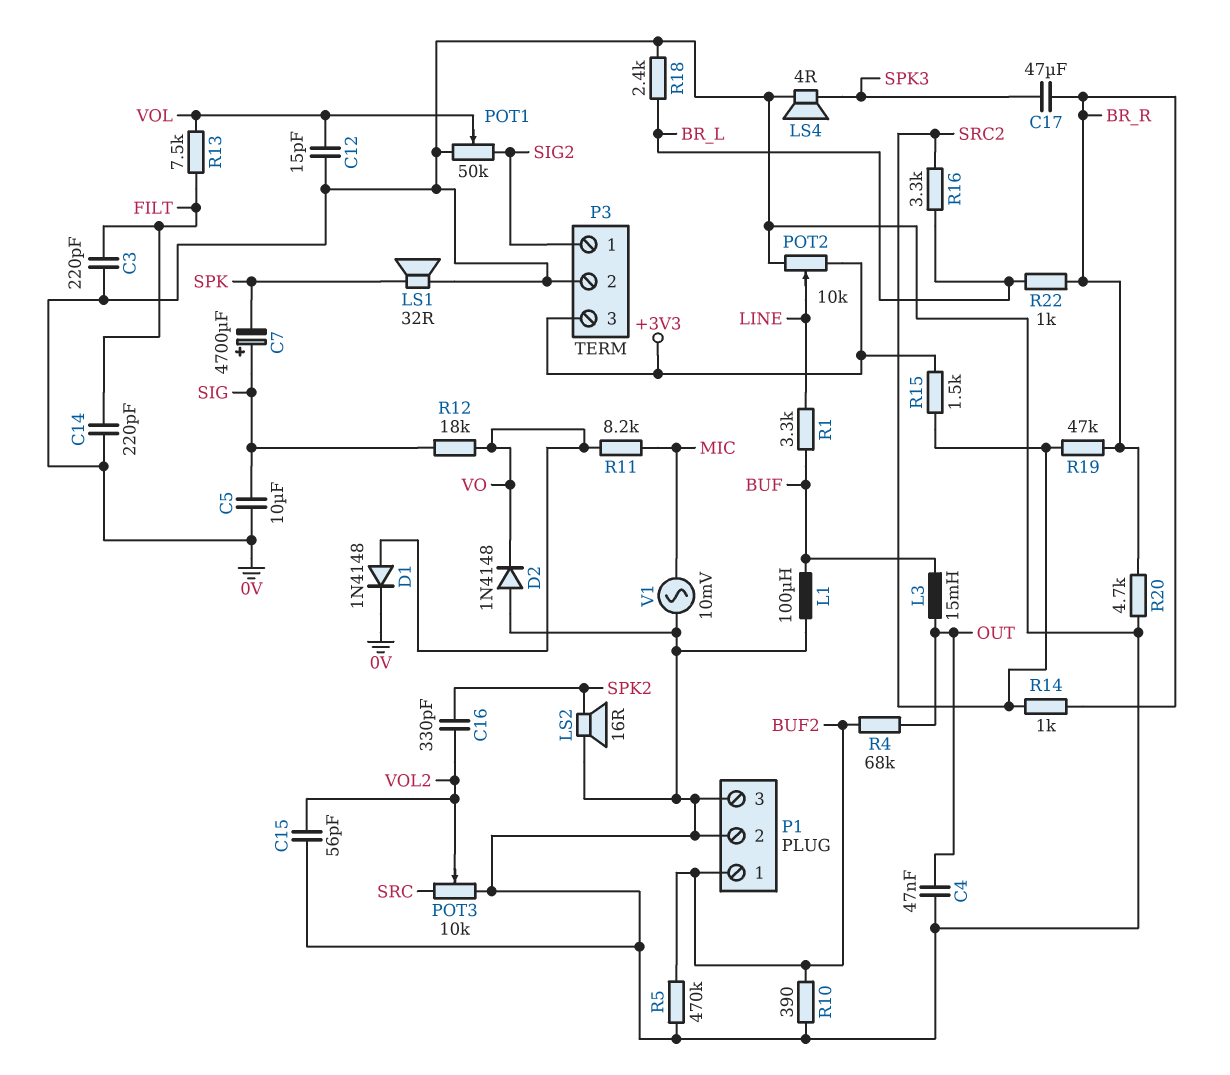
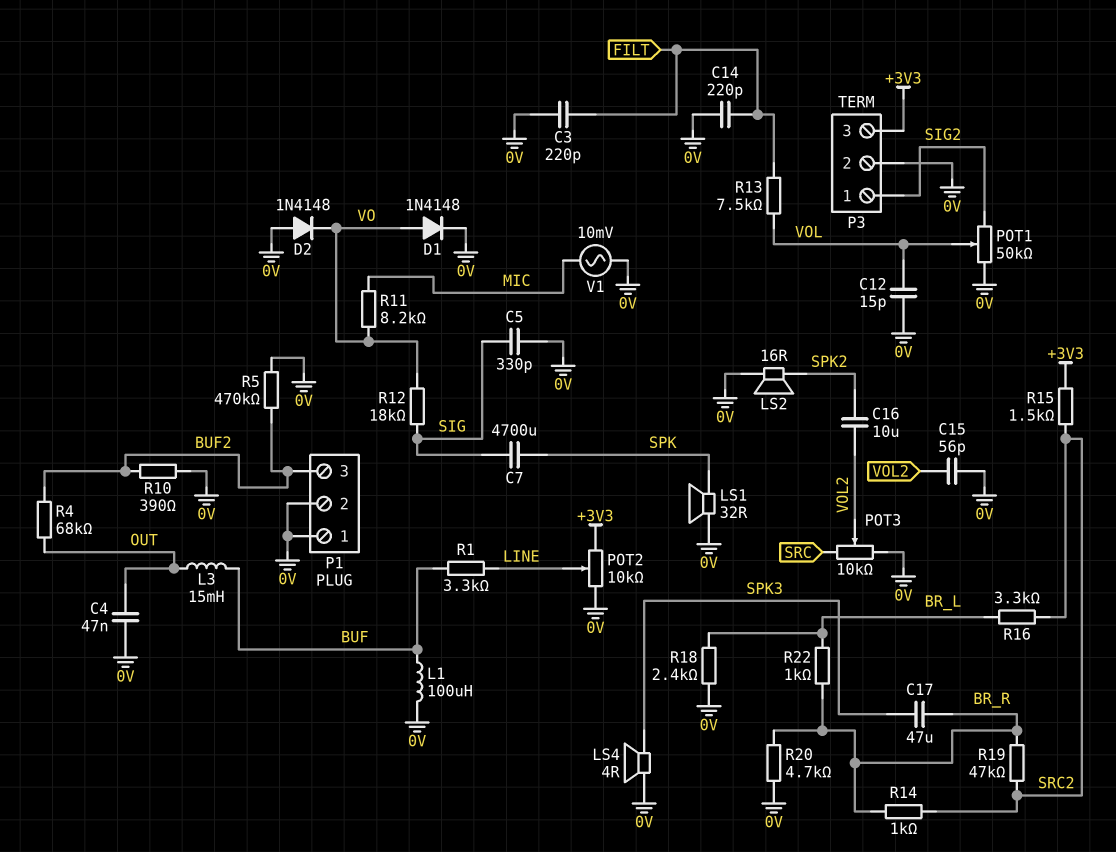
C5: 10uF (0V, SIG) -> 330pF (0V, SIG)
C7: 4700uF (plus SIG, minus SPK) -> 4700uF (SIG, SPK)
C16: 330pF (SPK2, VOL2) -> 10uF (SPK2, VOL2)
P1 pin 1: BUF2 -> 0V
P1 pin 3: 0V -> BUF2

